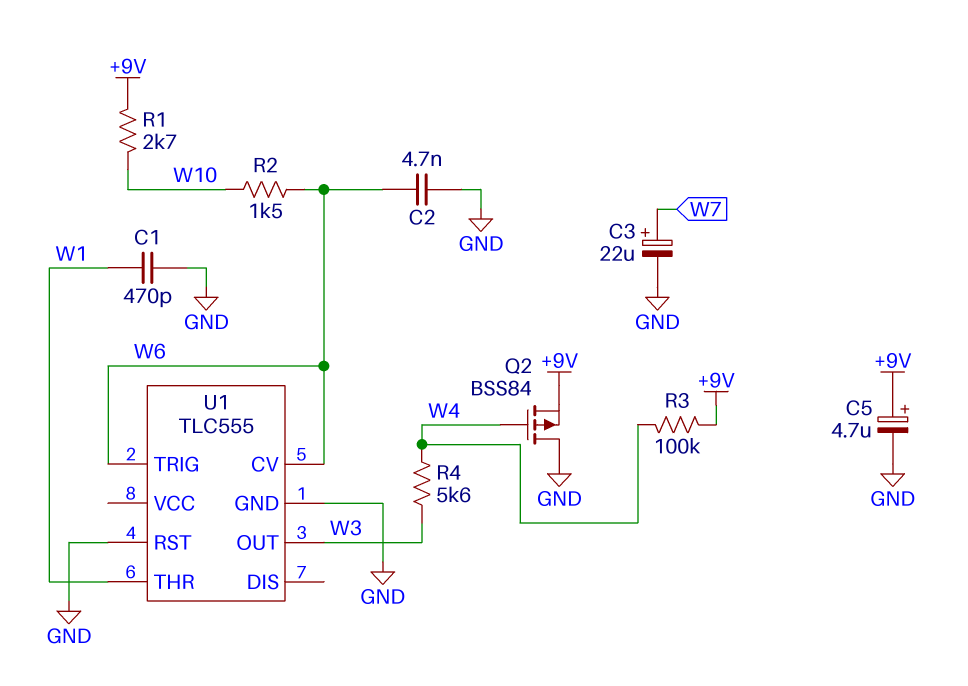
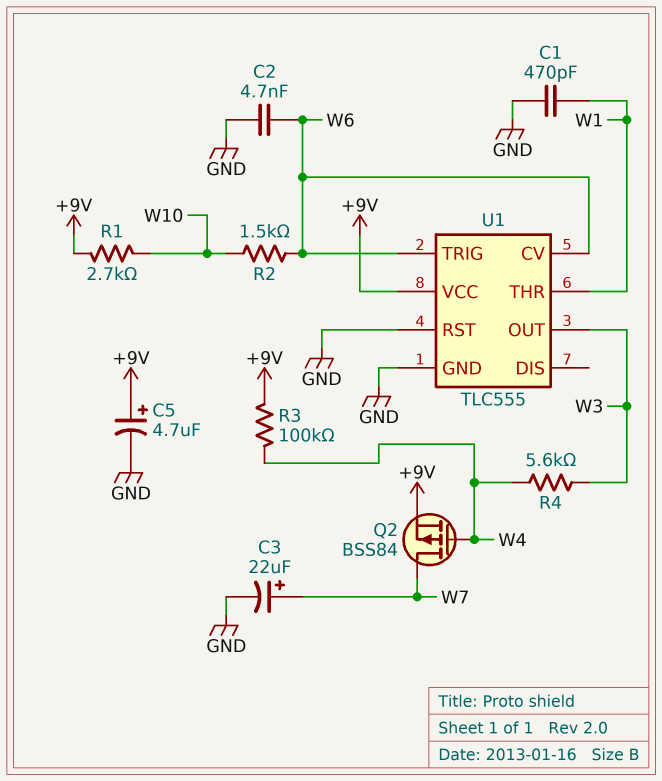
Q2: PMOS BSS84 (G W4, D GND, S +9V) -> PMOS BSS84 (G W4, D W7, S +9V)
U1 pin VCC: none -> +9V

